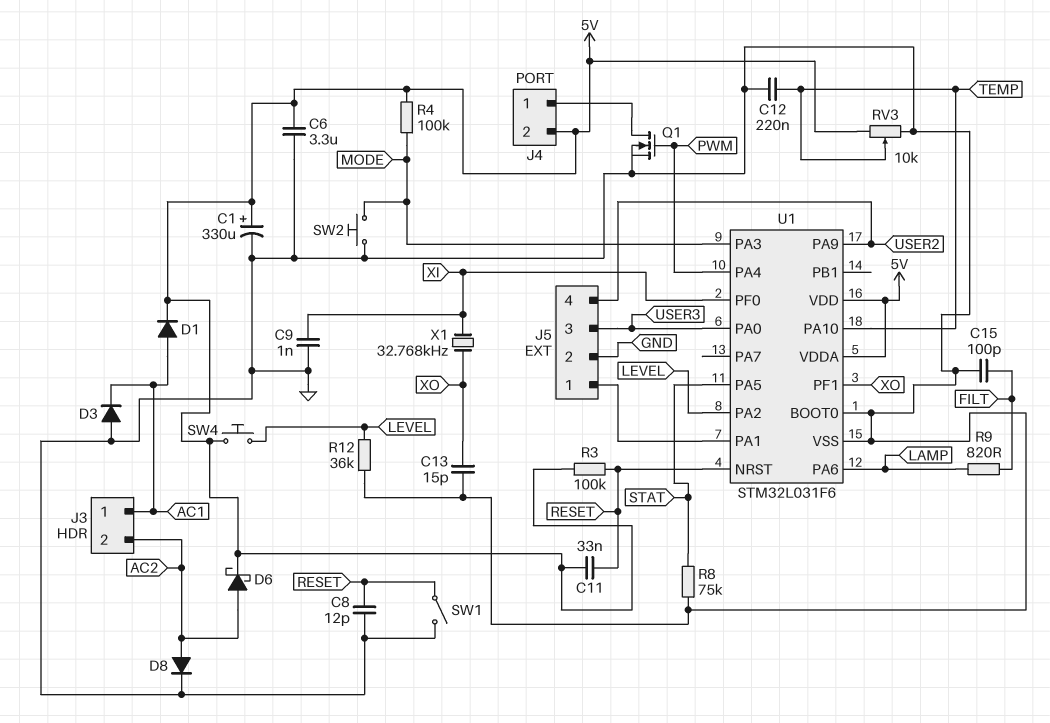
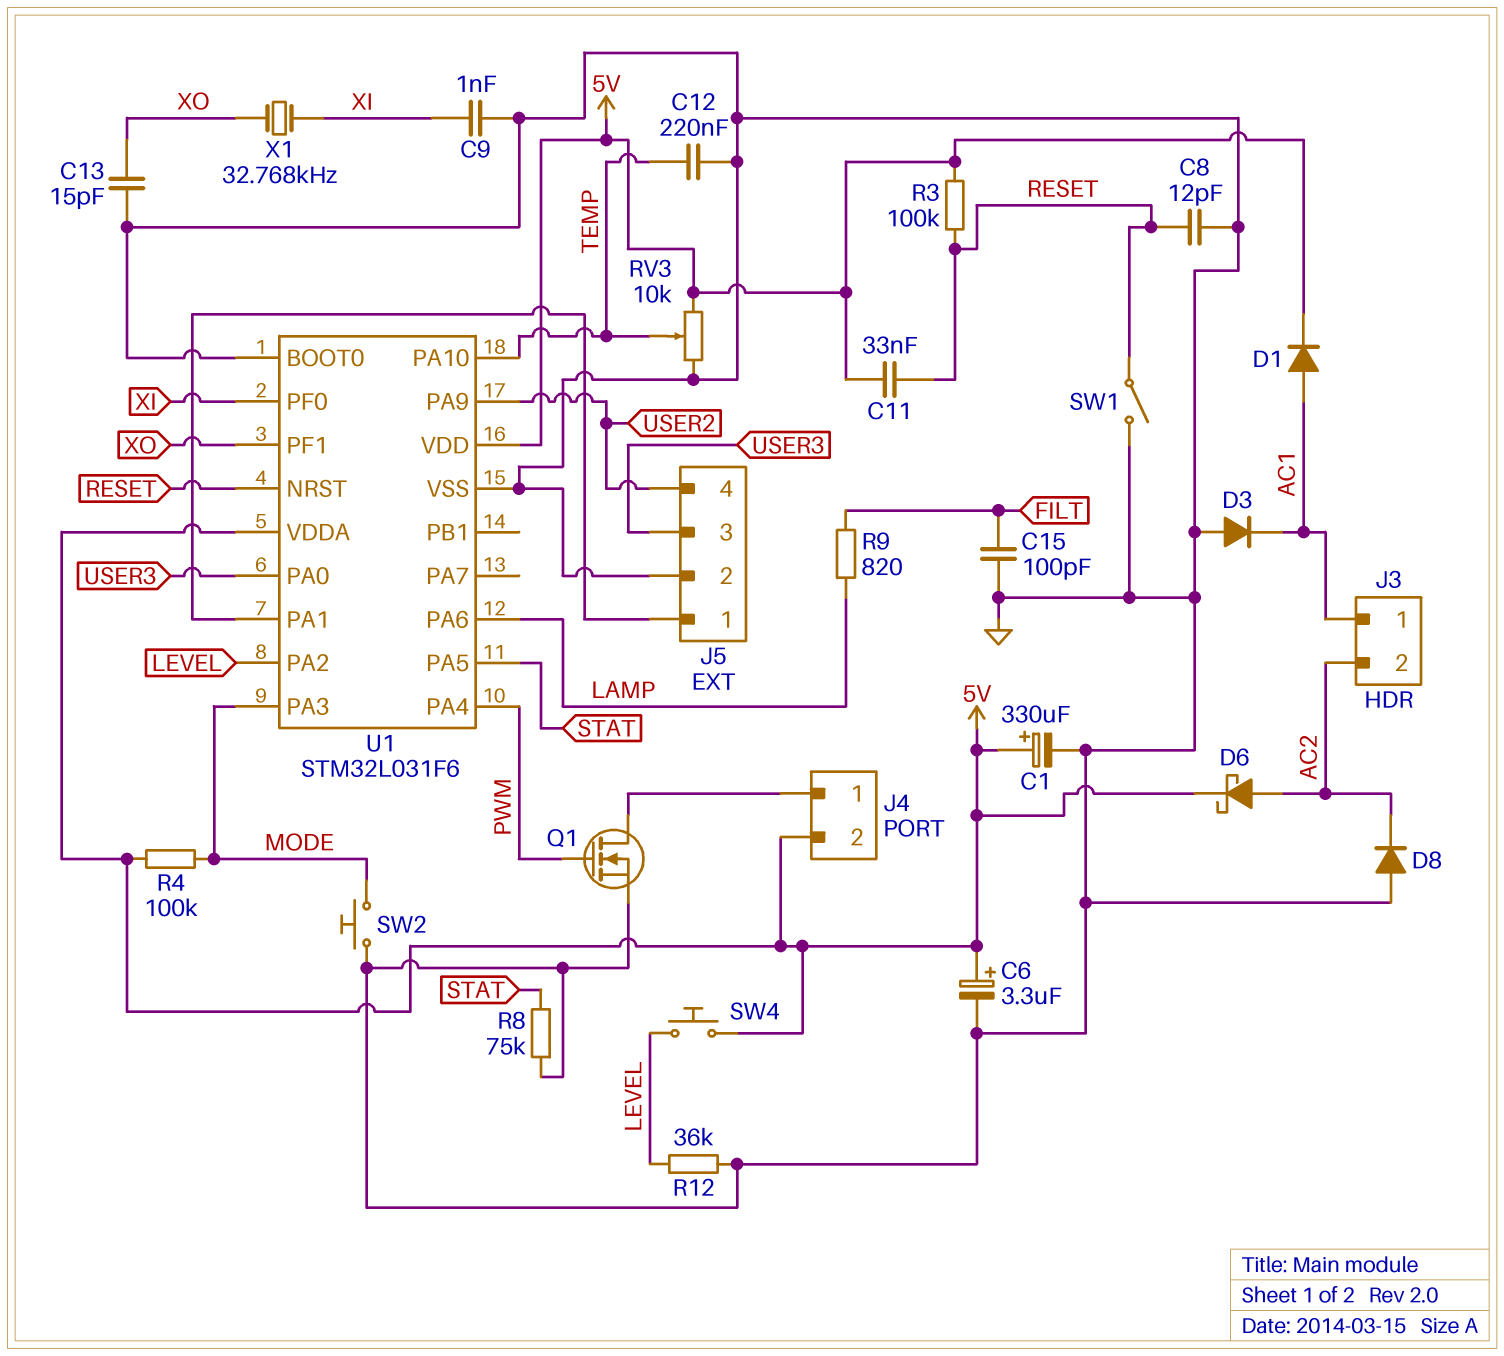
C6: 3.3uF (5V, GND) -> 3.3uF (plus 5V, minus GND)
D8: diode (A AC2, K GND) -> diode (A GND, K AC2)

